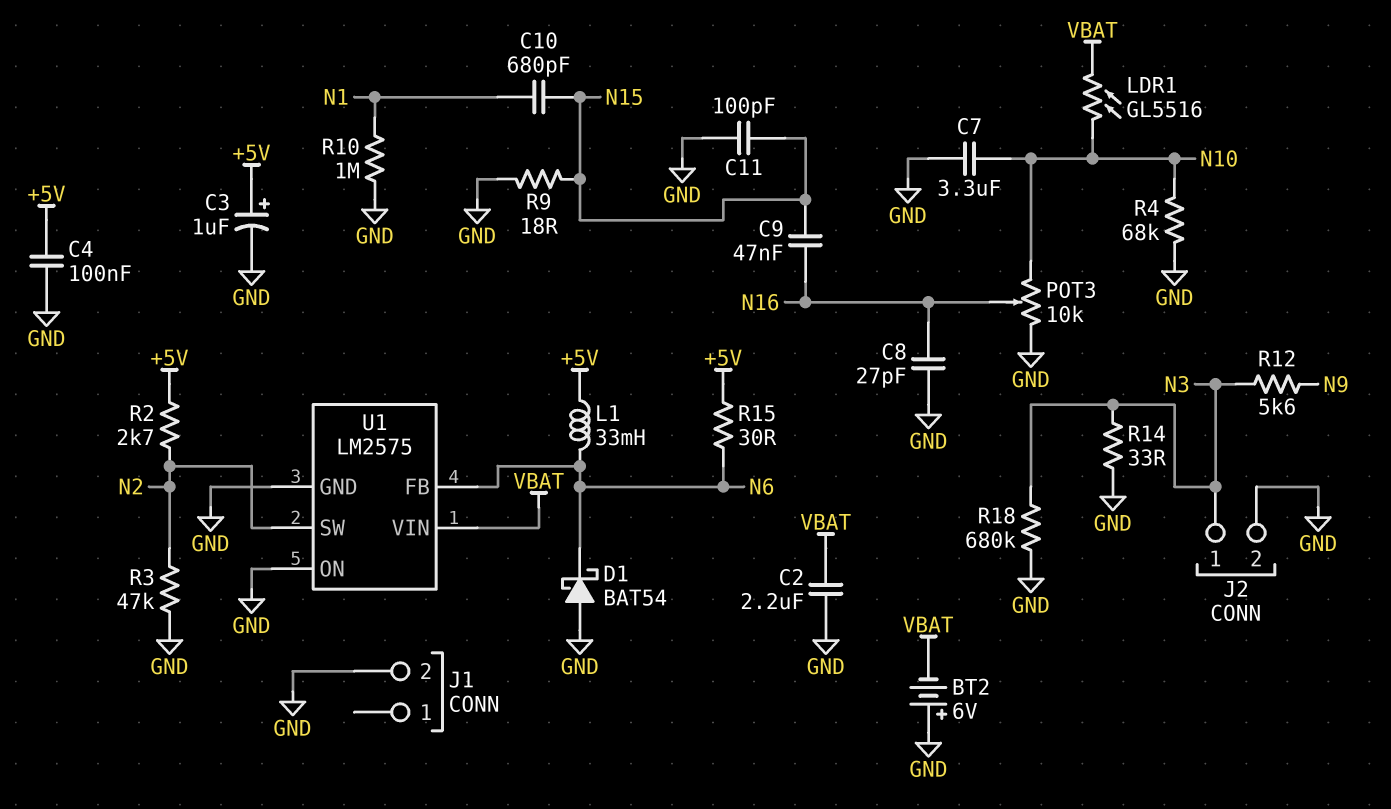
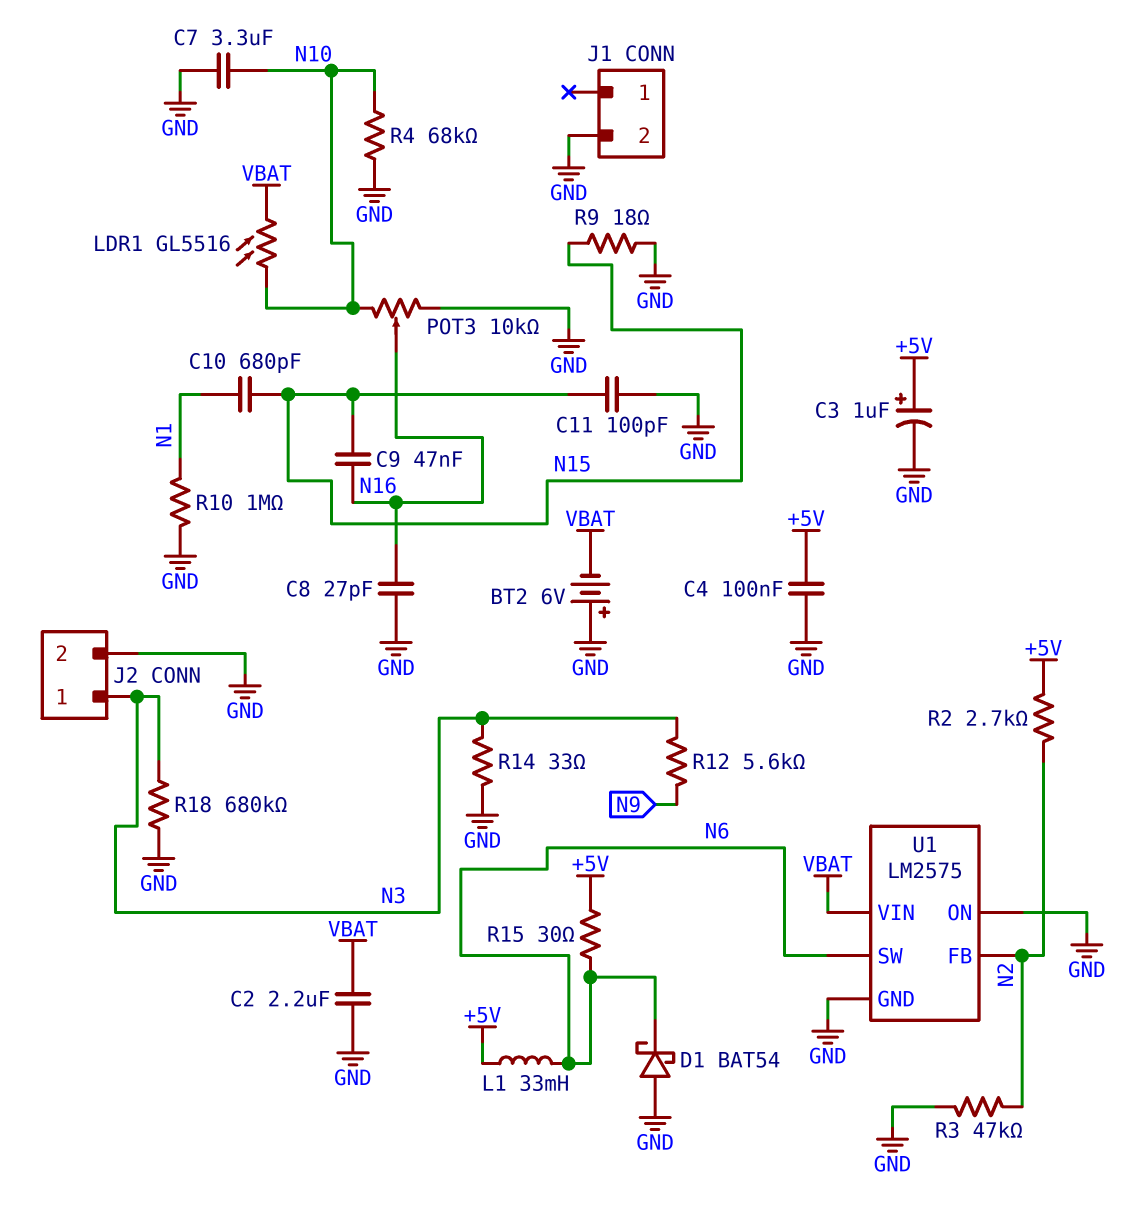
U1 pin FB: N6 -> N2
U1 pin SW: N2 -> N6

